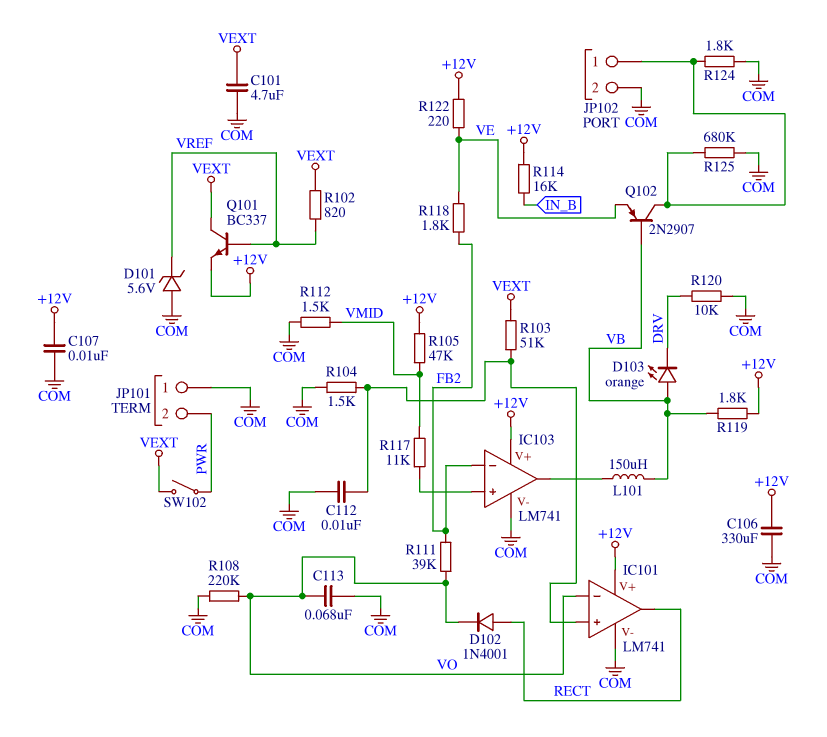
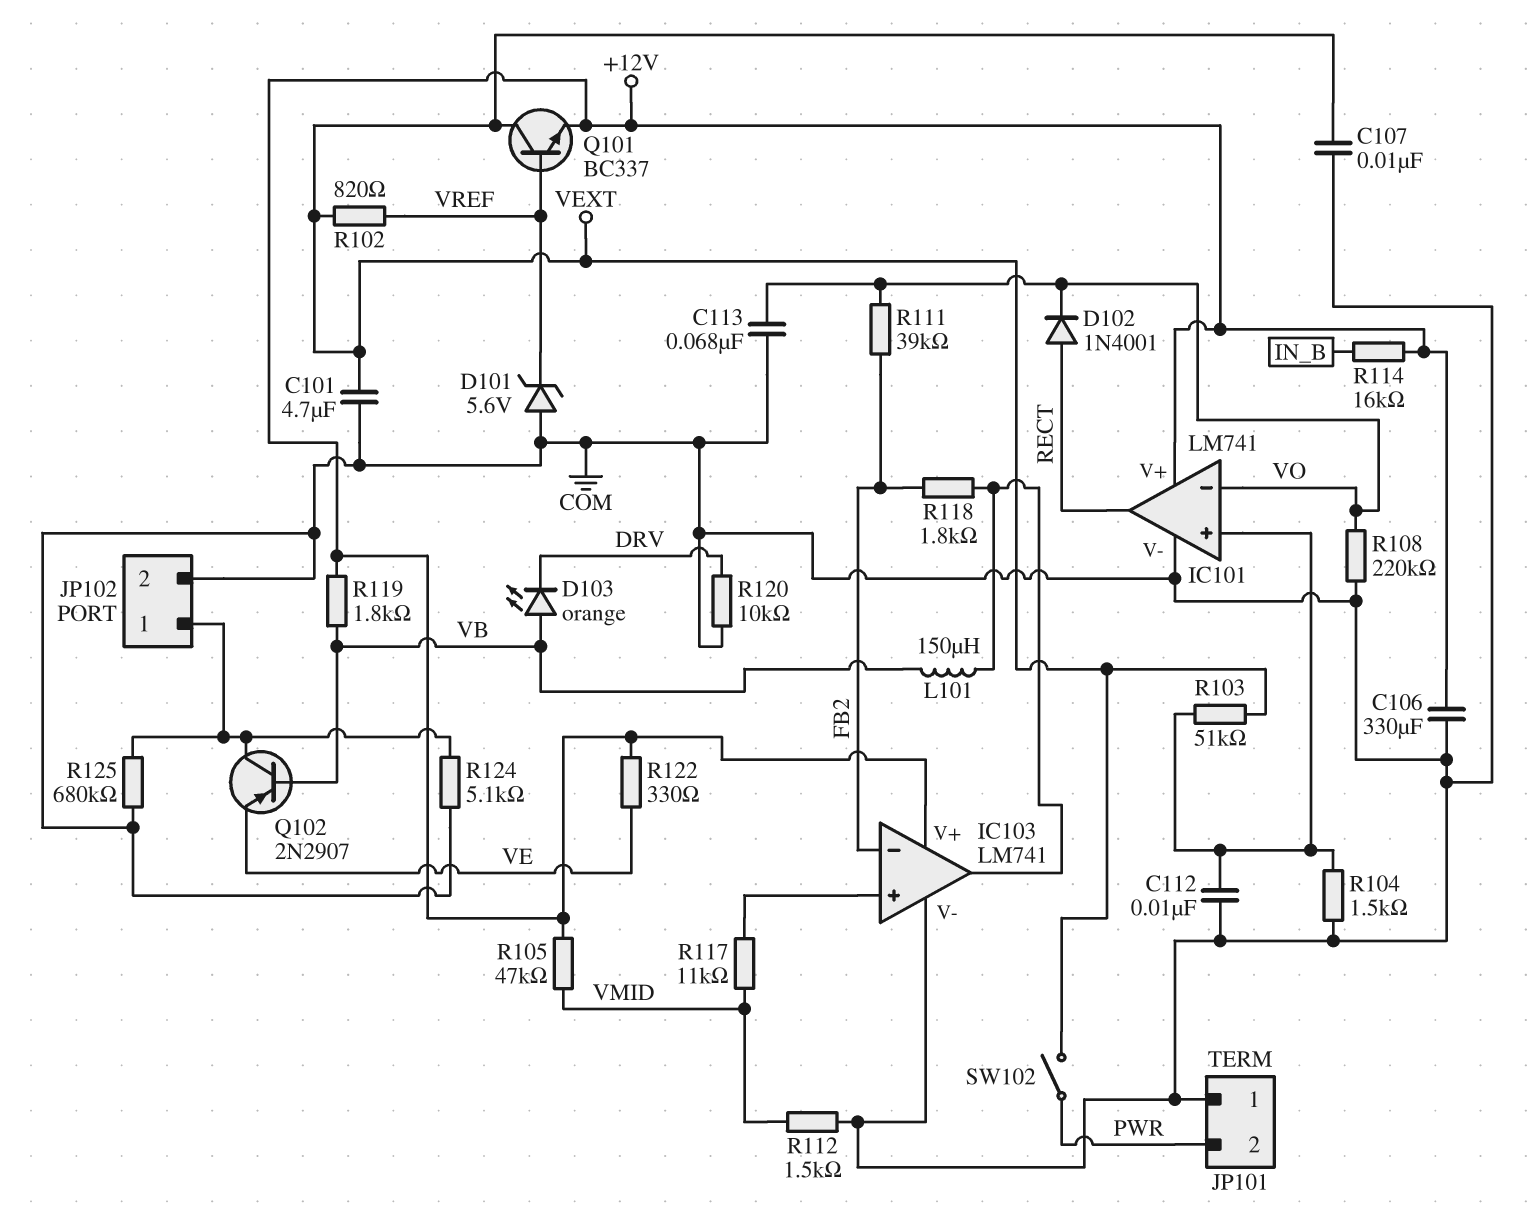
C107: 10nF (+12V, COM) -> 10nF (COM, VEXT)
R118: 1.8k (FB2, VE) -> 1.8k (FB2, IC103/out)
R122: 220 (+12V, VE) -> 330 (+12V, VE)
R124: 1.8k (COM, JP102/1) -> 5.1k (COM, JP102/1)

